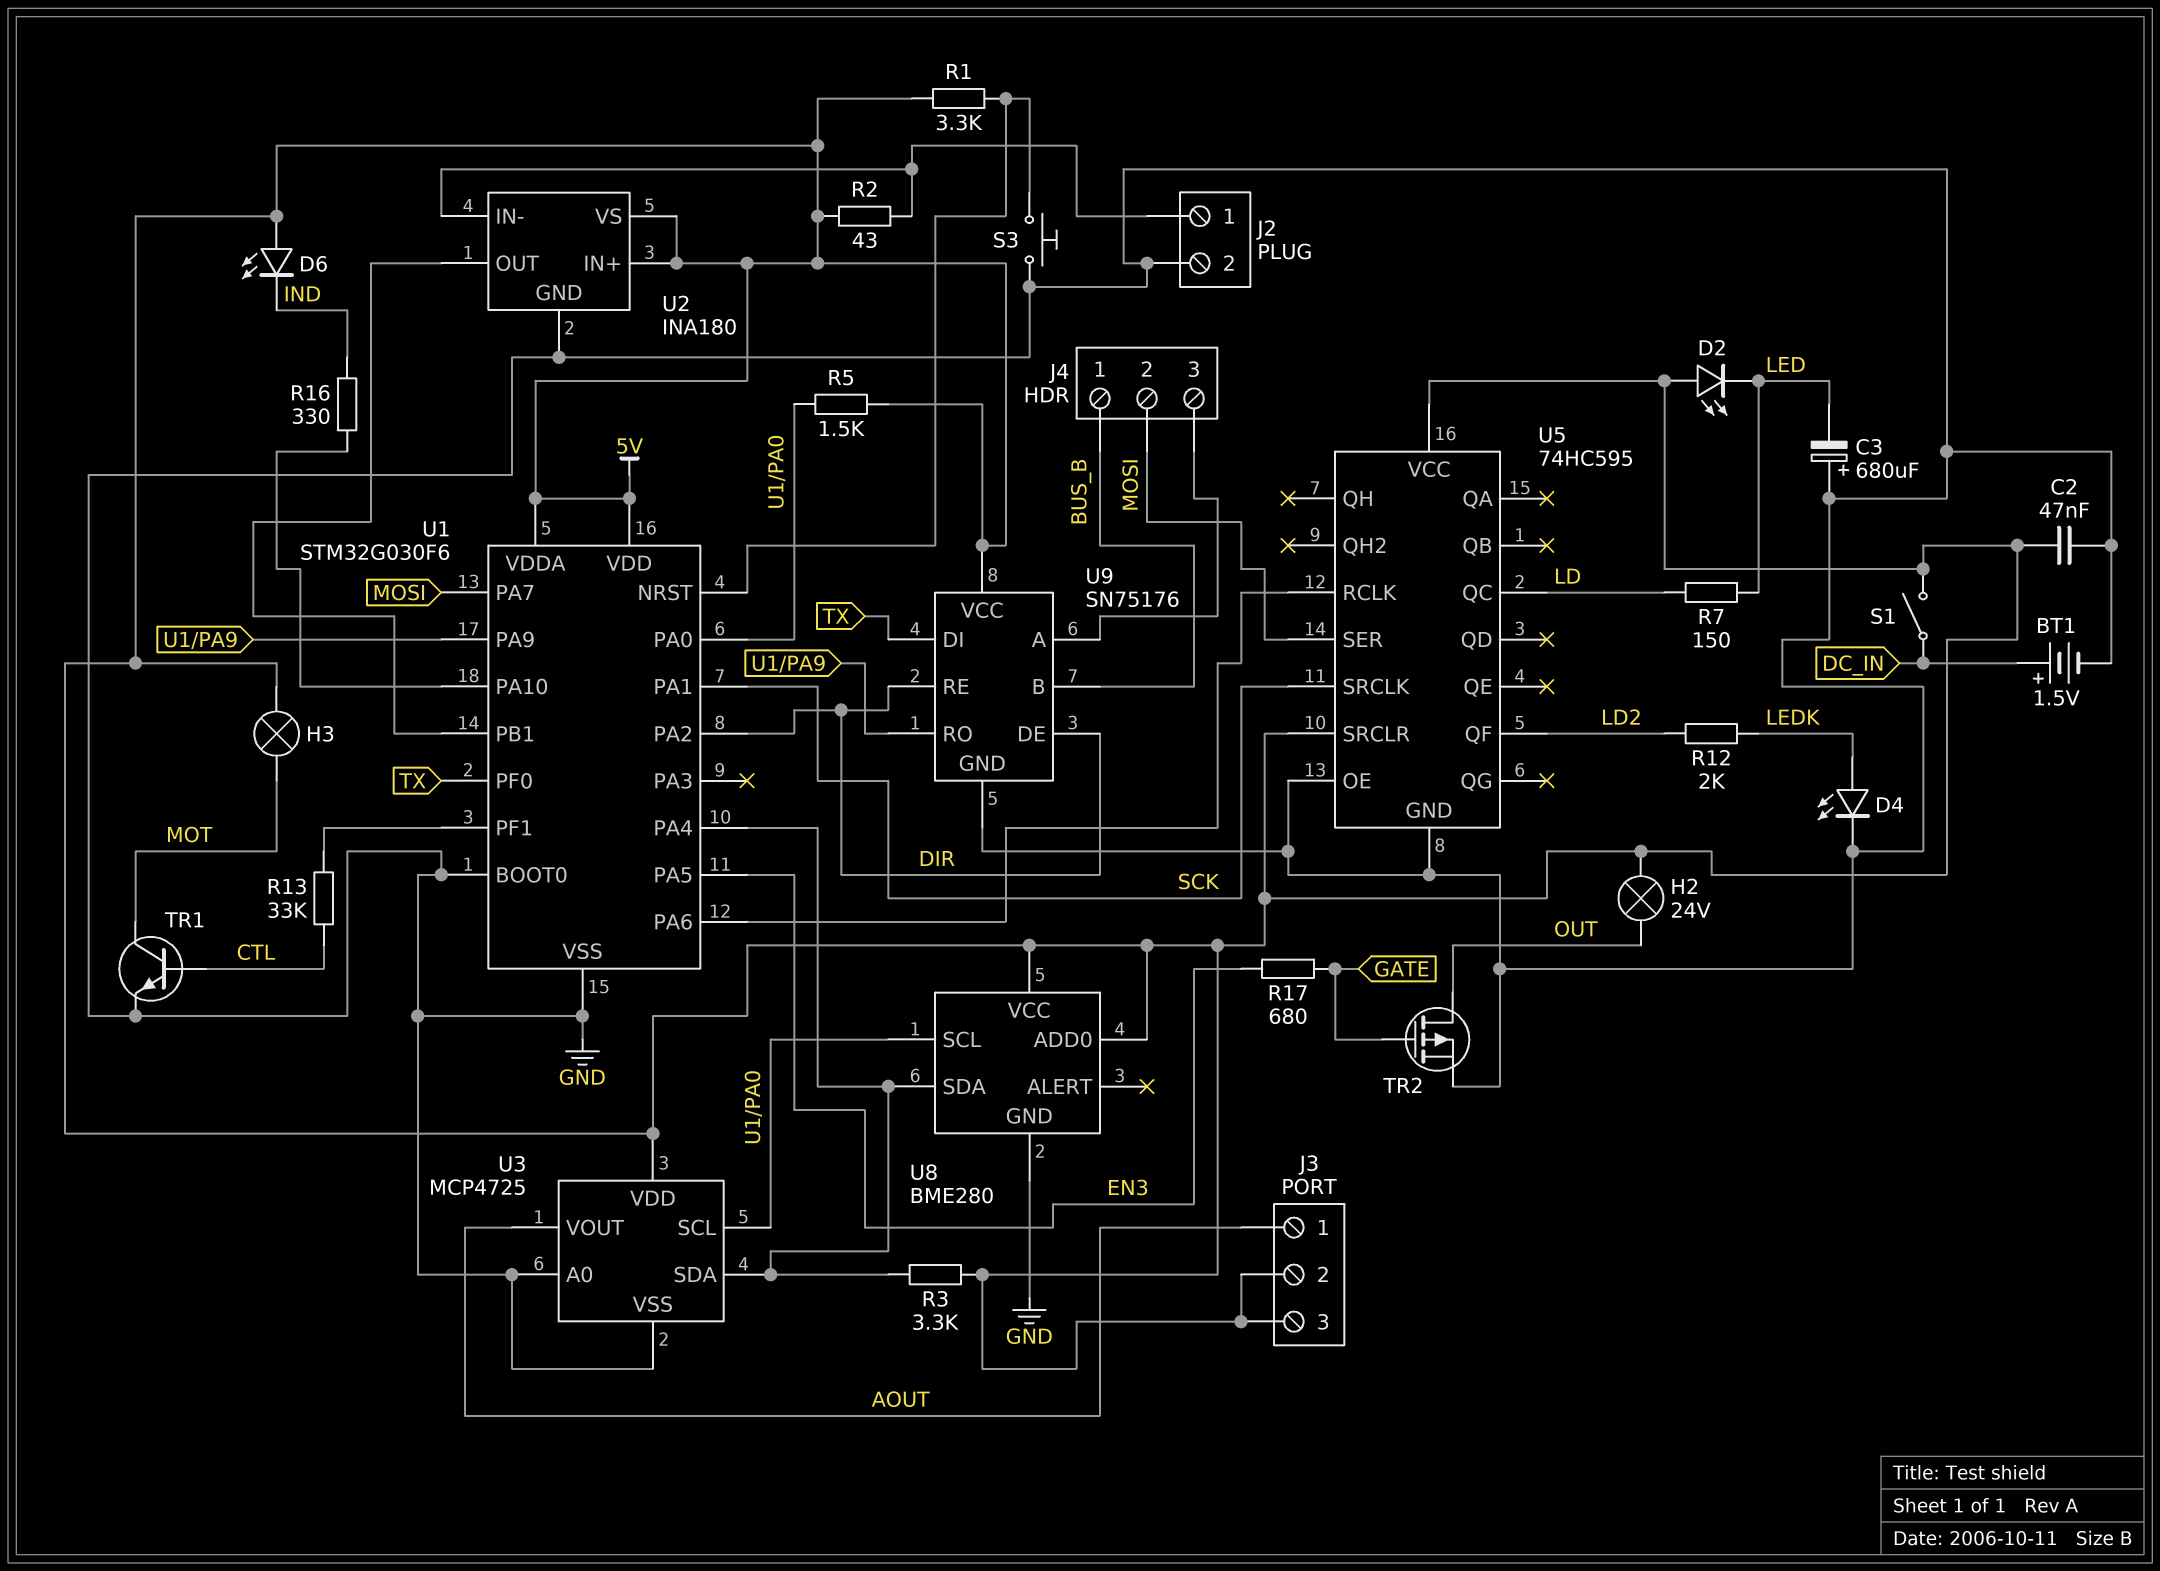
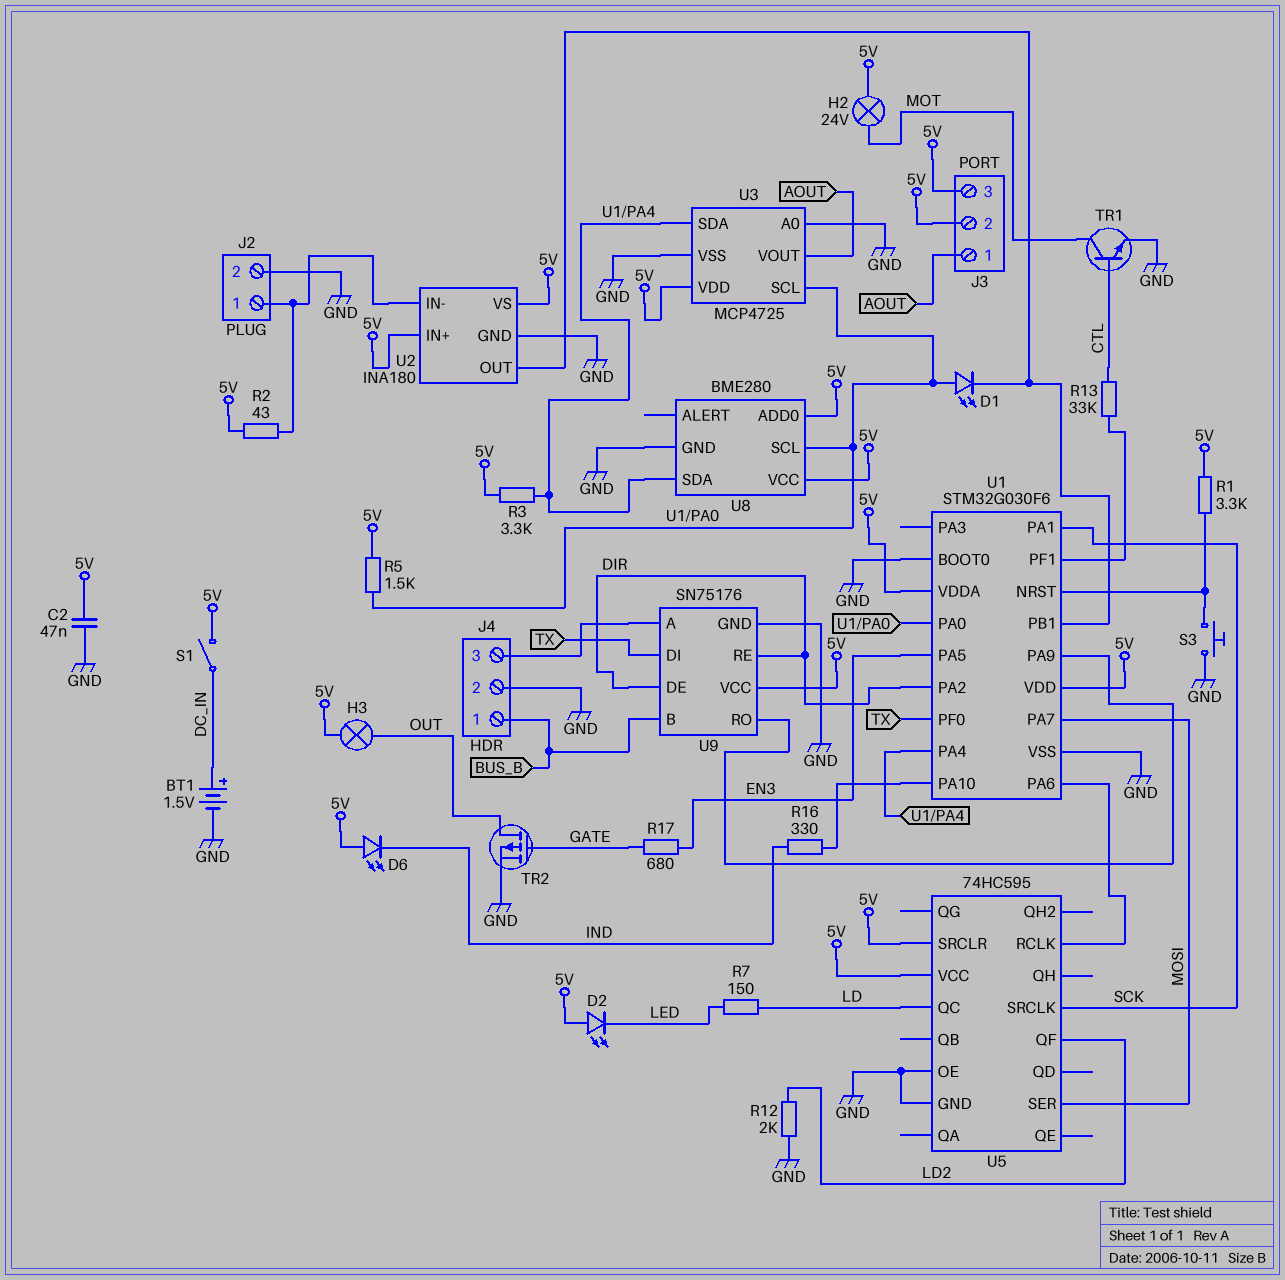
C3: 680uF (plus GND, minus LED) -> none
D1: none -> LED (A U1/PA0, K U1/PB1)
D4: LED (A LEDK, K GND) -> none
H2: lamp 24V (5V, OUT) -> lamp 24V (5V, MOT)
H3: lamp (5V, MOT) -> lamp (5V, OUT)
J4 pin 2: MOSI -> GND
R12: 2k (LD2, LEDK) -> 2k (GND, LD2)

